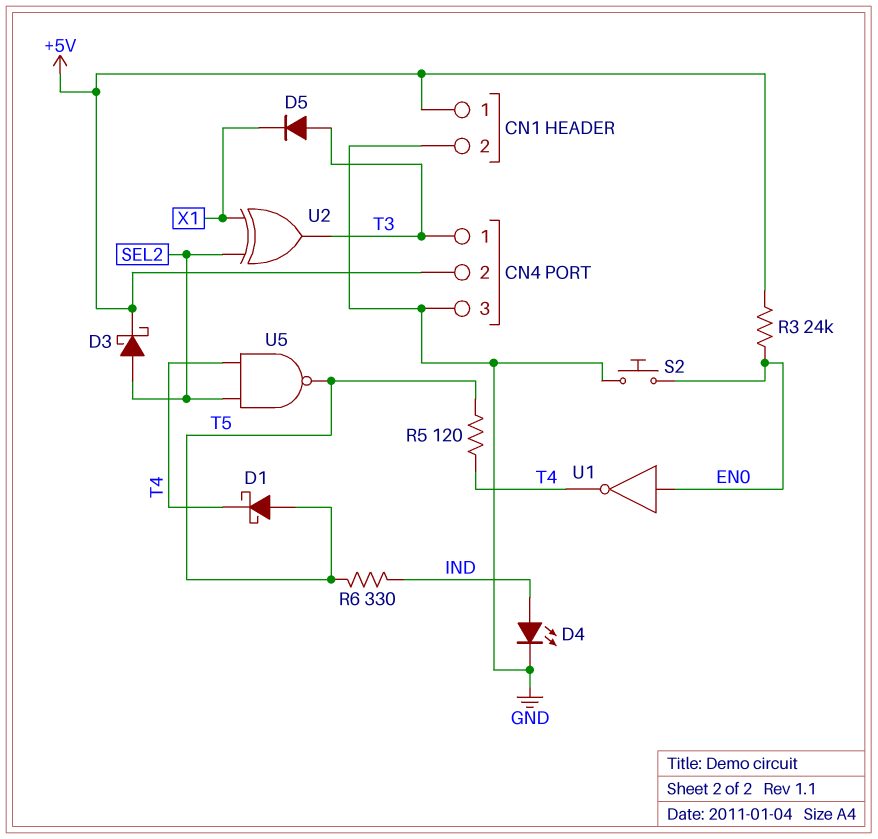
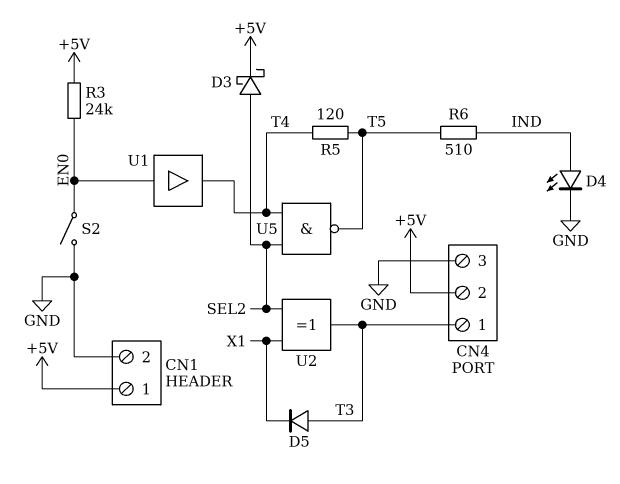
D1: schottky (A T5, K T4) -> none
R6: 330 (IND, T5) -> 510 (IND, T5)
S2: button (EN0, GND) -> switch (EN0, GND)
U1: NOT (in EN0, out T4) -> buffer (in EN0, out T4)

